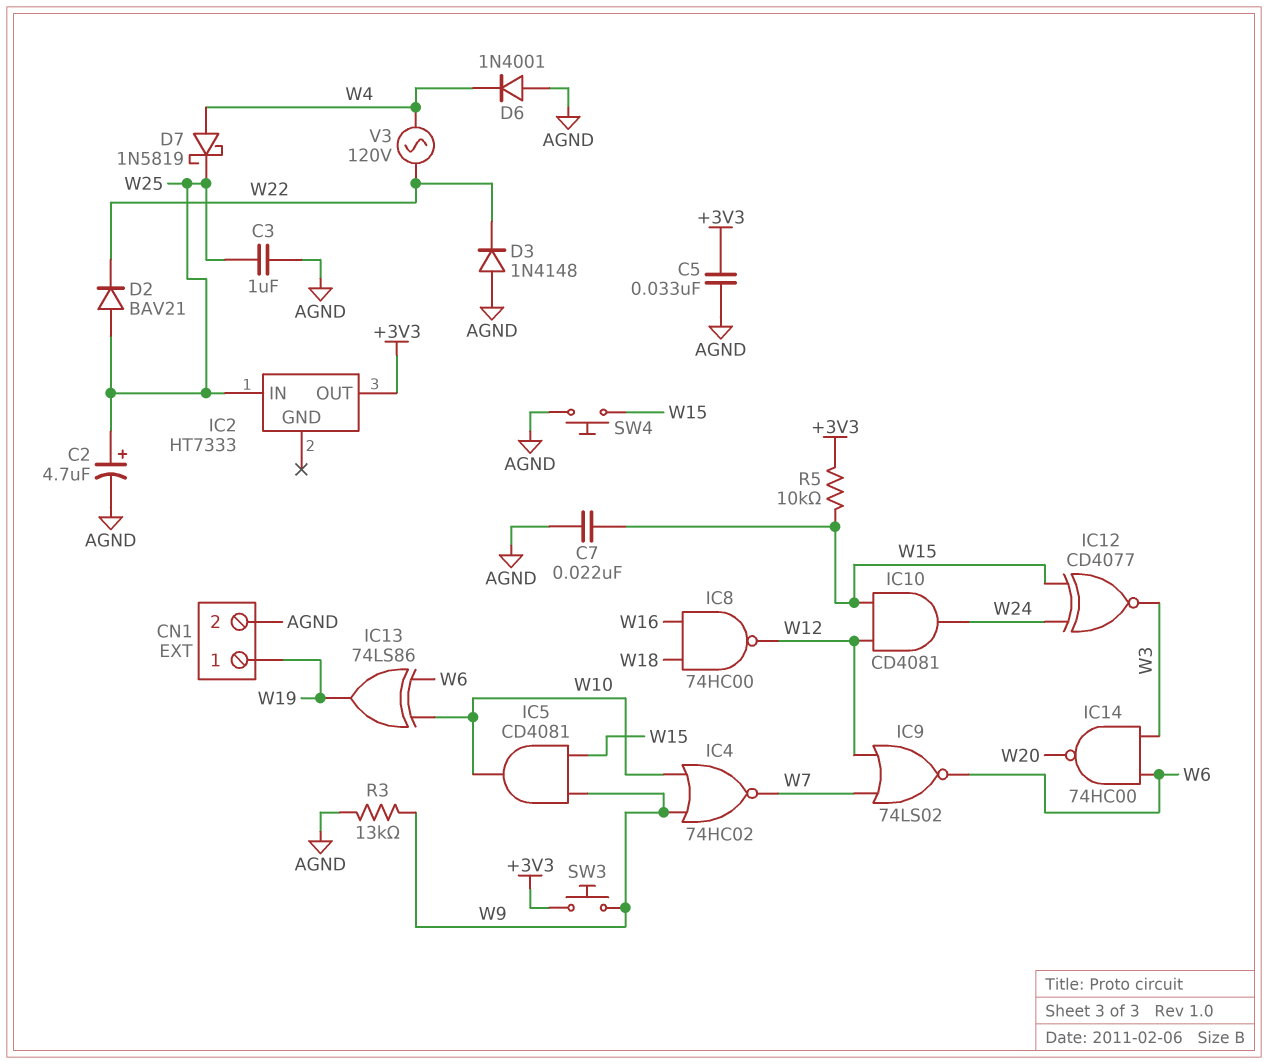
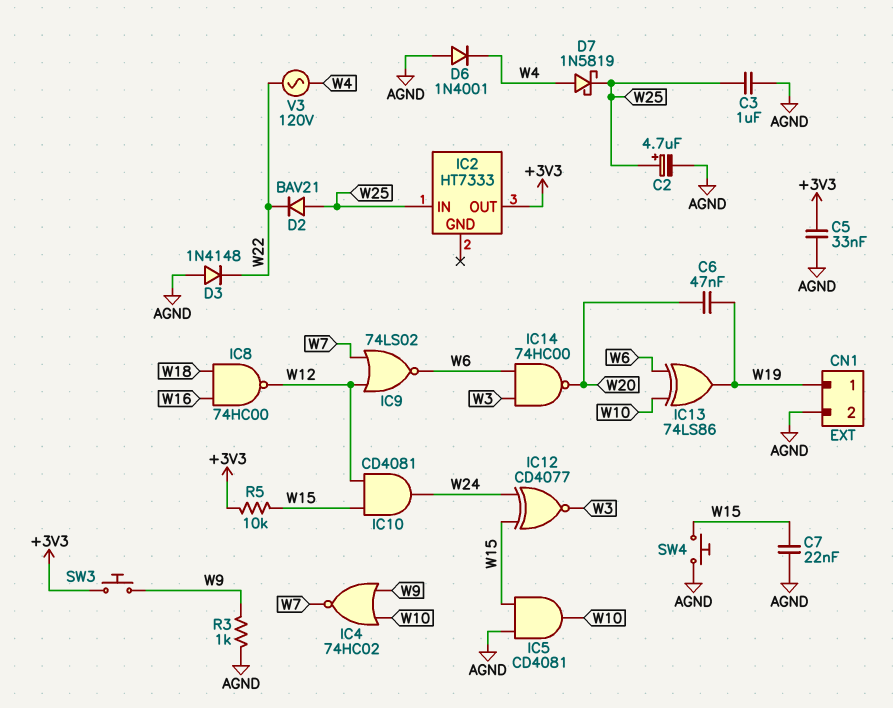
C6: none -> 47nF (W19, W20)
IC5: AND CD4081 (in W9, in W15, out W10) -> AND CD4081 (in AGND, in W15, out W10)
R3: 13k (AGND, W9) -> 1k (AGND, W9)

